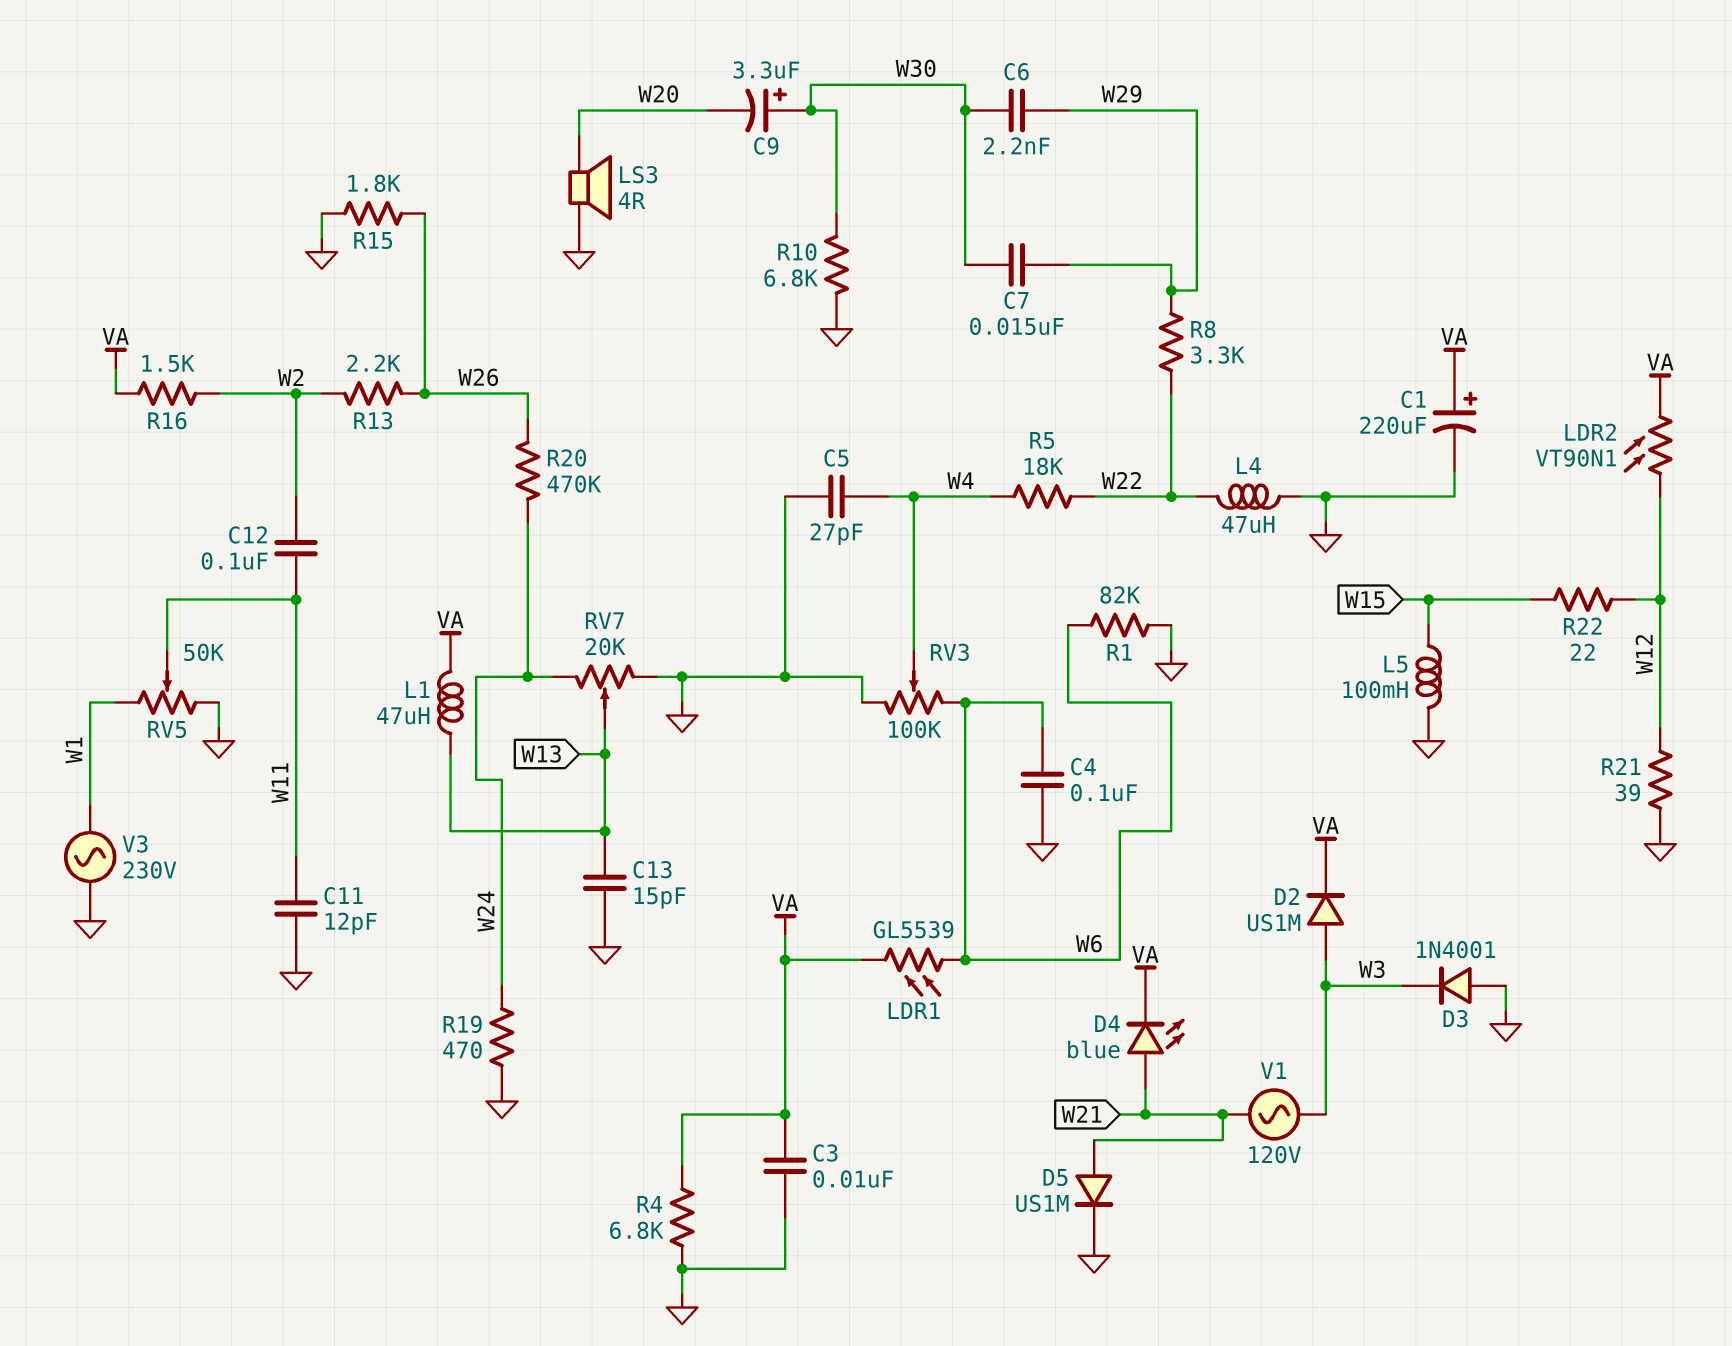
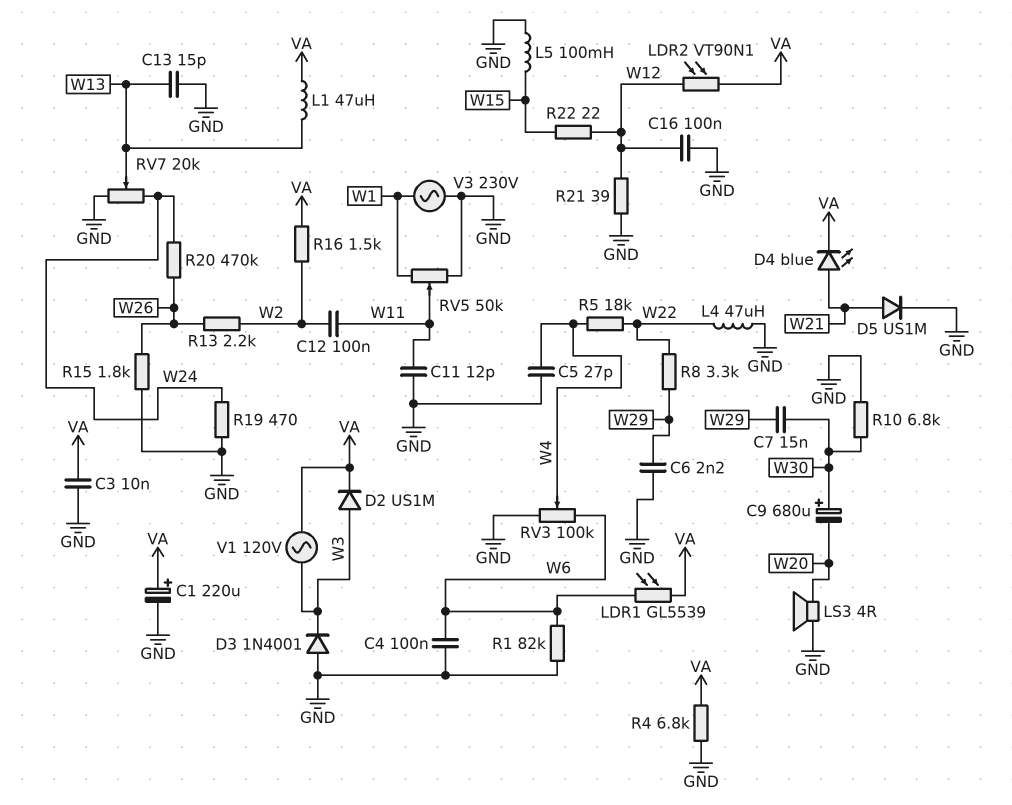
C6: 2.2nF (W29, W30) -> 2.2nF (GND, W29)
C9: 3.3uF (plus W30, minus W20) -> 680uF (plus W30, minus W20)
C16: none -> 100nF (GND, W12)
V1: AC 120V (W3, W21) -> AC 120V (VA, W3)

